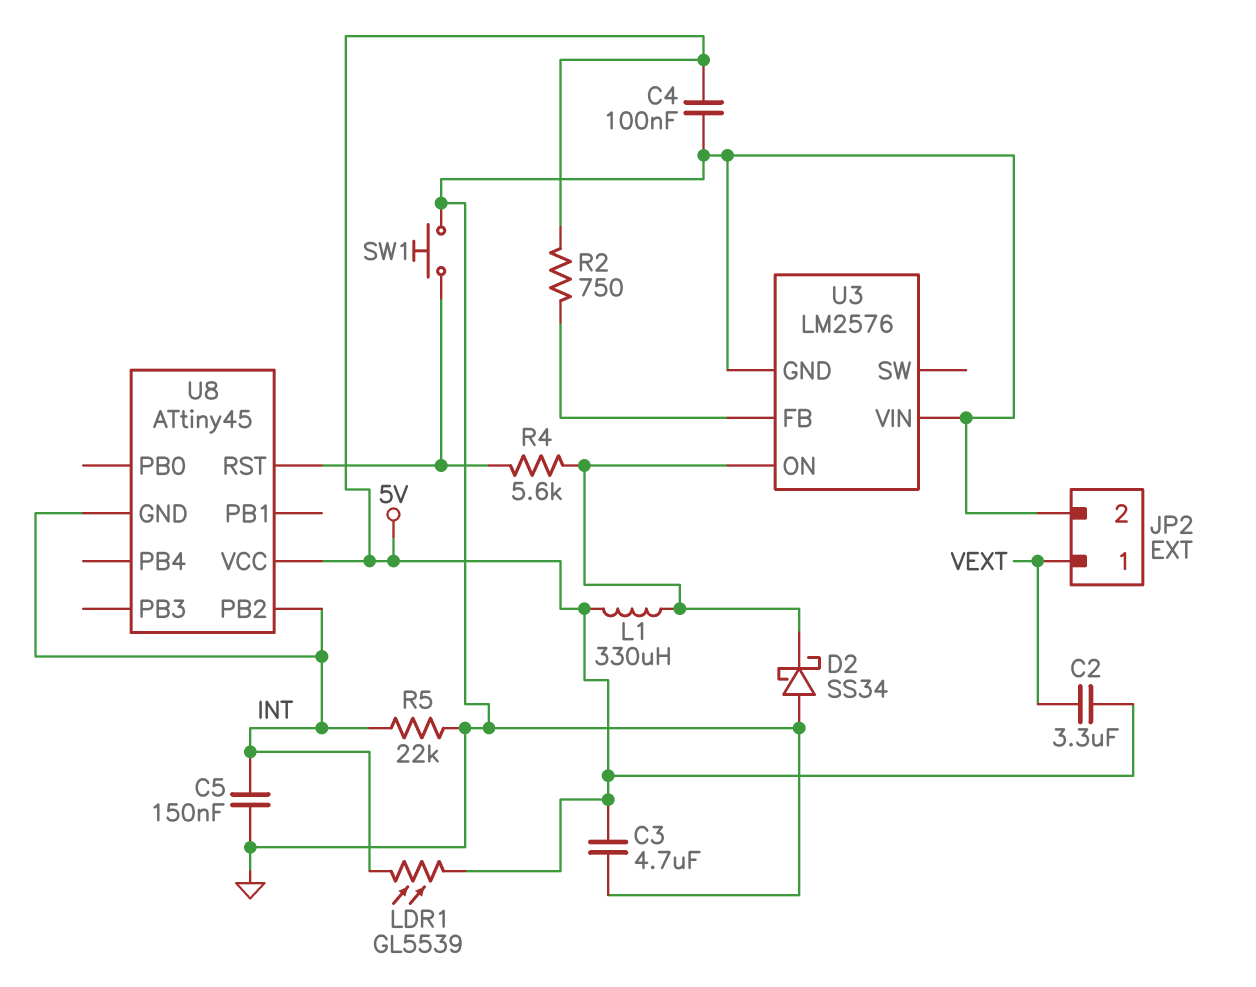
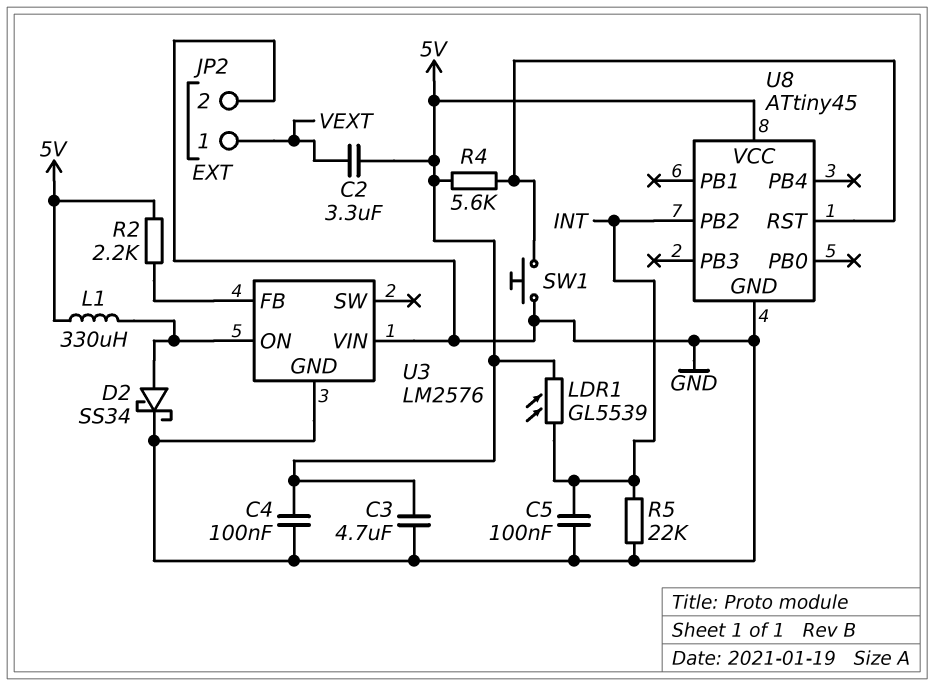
C5: 150nF (GND, INT) -> 100nF (GND, INT)
D2: schottky SS34 (A GND, K U3/ON) -> schottky SS34 (A U3/ON, K GND)
R2: 750 (5V, U3/FB) -> 2.2k (5V, U3/FB)
R4: 5.6k (U3/ON, U8/RST) -> 5.6k (5V, U8/RST)
U8 pin GND: INT -> GND

